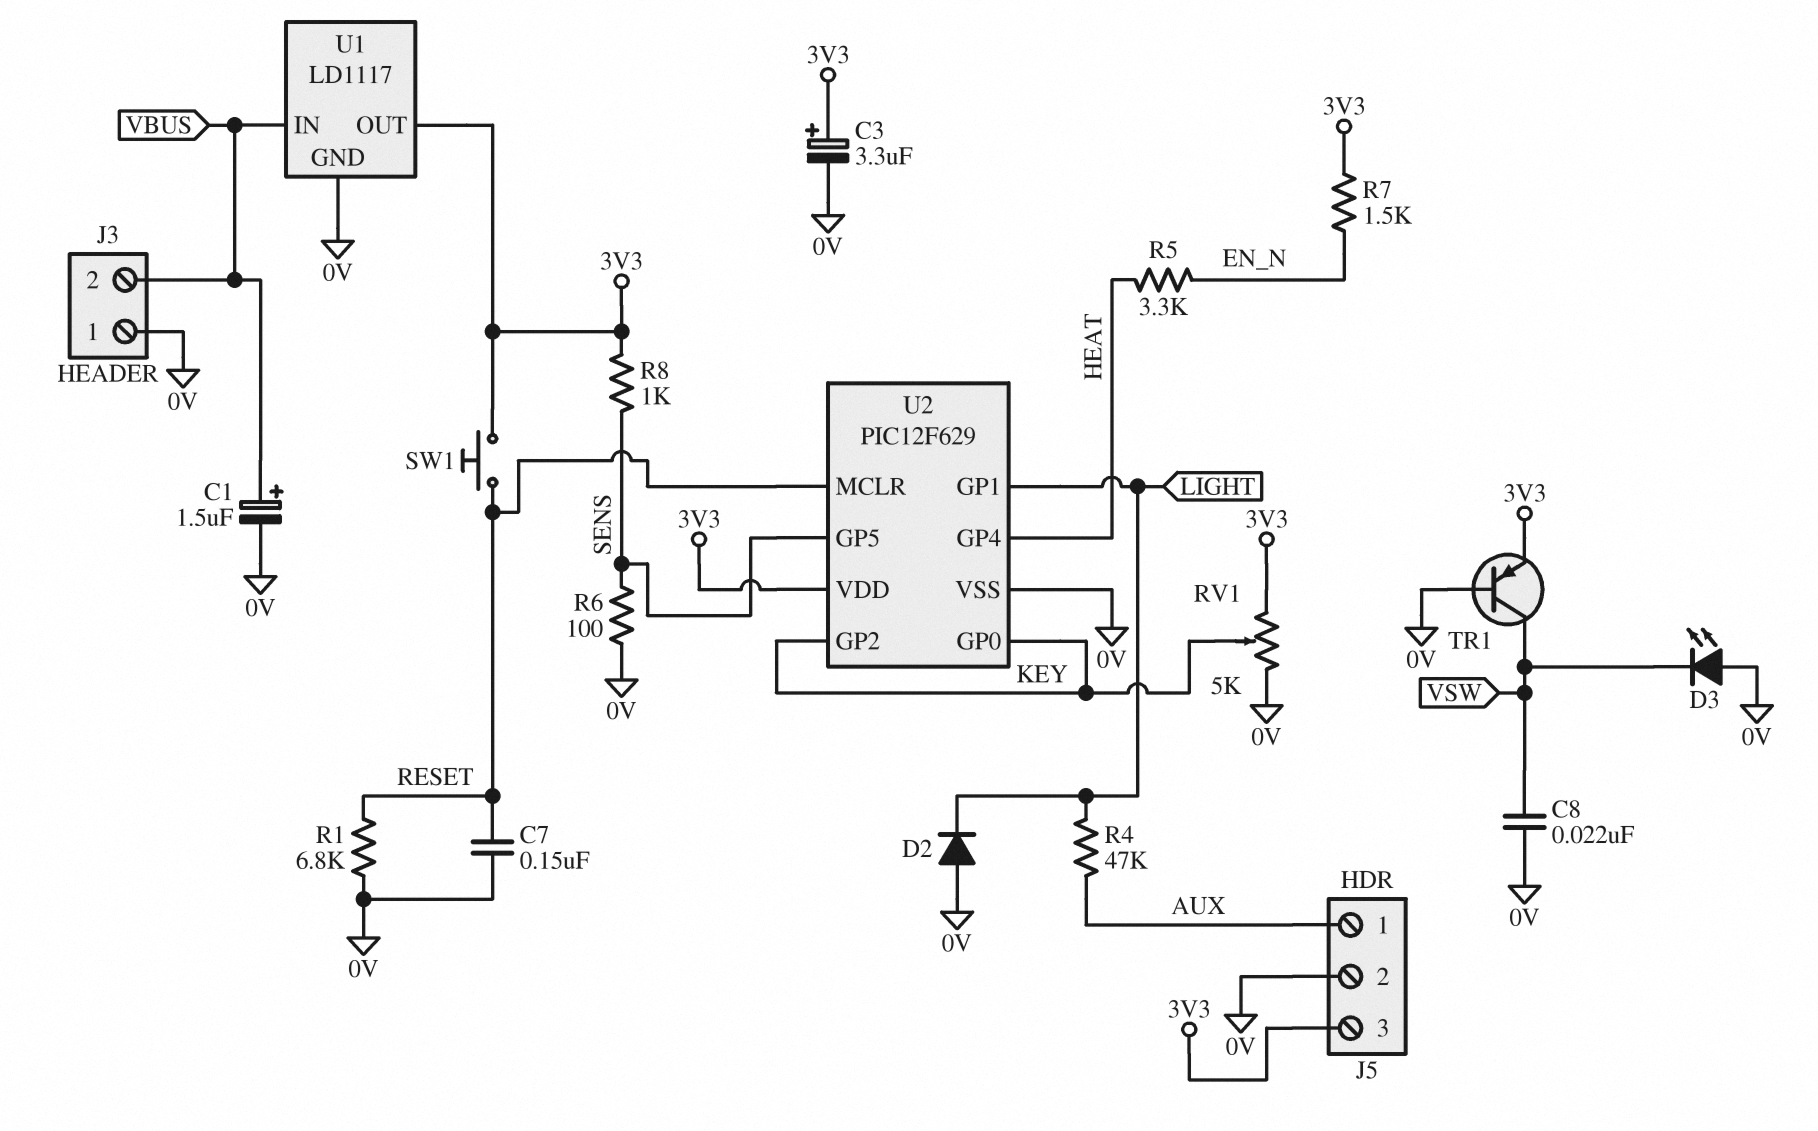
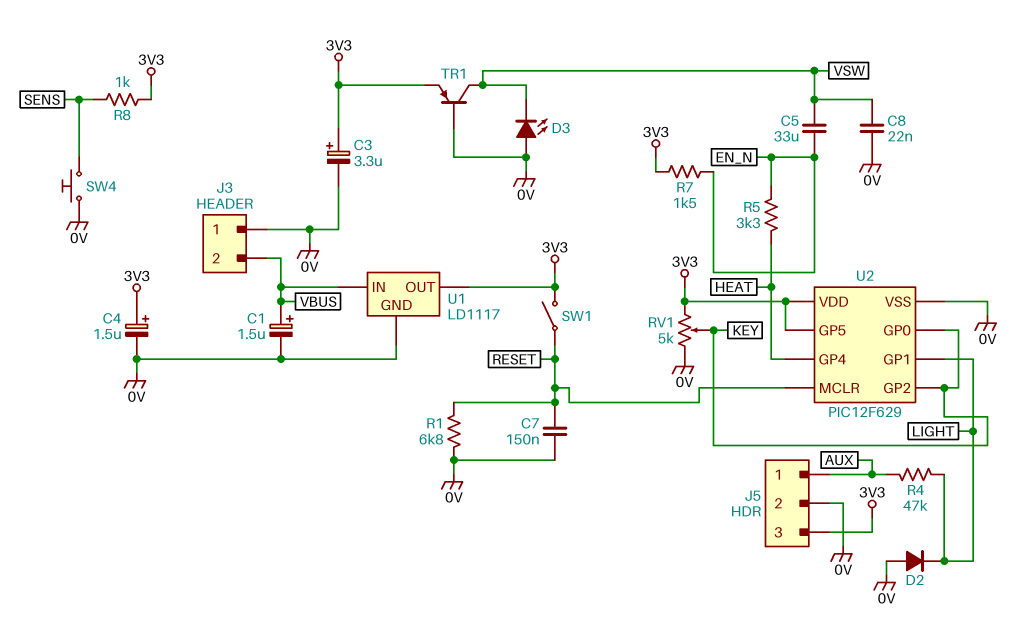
C4: none -> 1.5uF (plus 3V3, minus 0V)
C5: none -> 33uF (EN_N, VSW)
R6: 100 (0V, SENS) -> none
SW1: button (3V3, RESET) -> switch (3V3, RESET)
SW4: none -> button (0V, SENS)
U2 pin GP5: SENS -> 3V3

